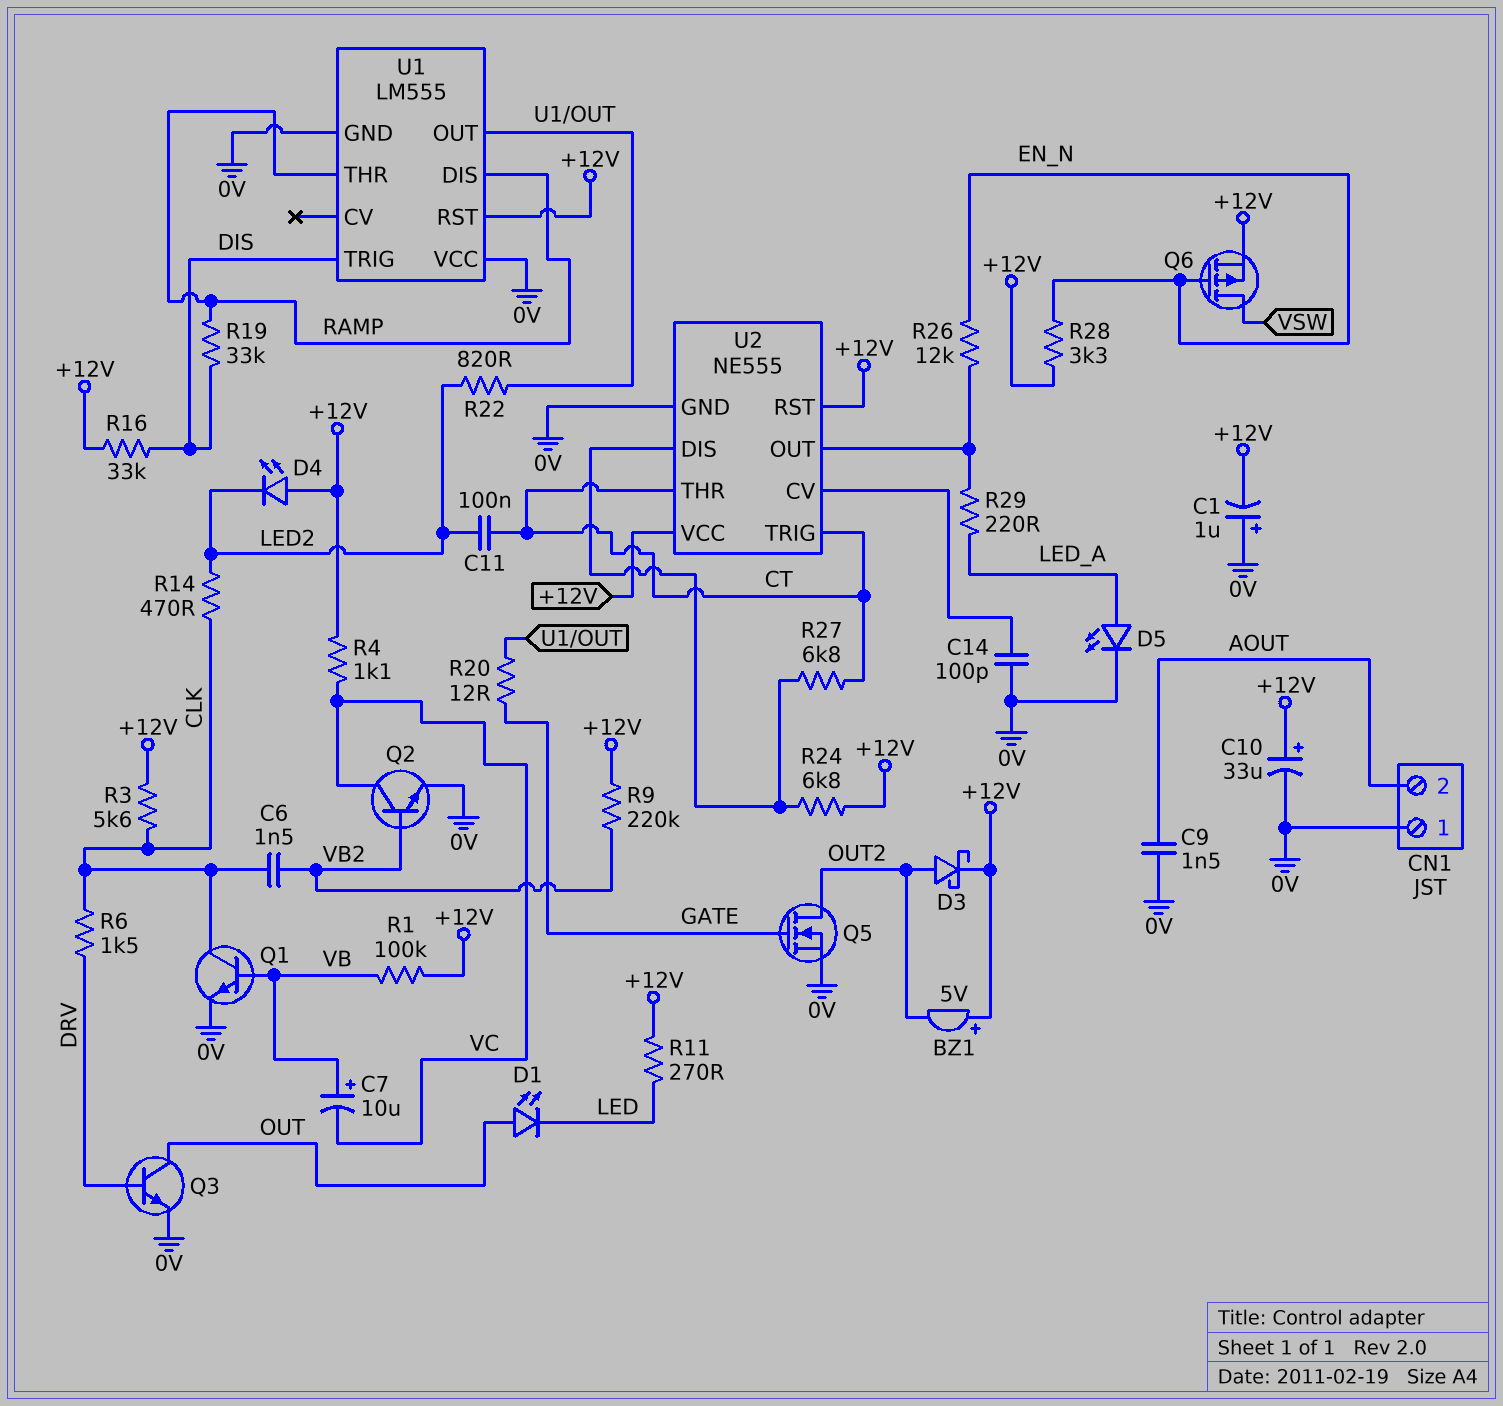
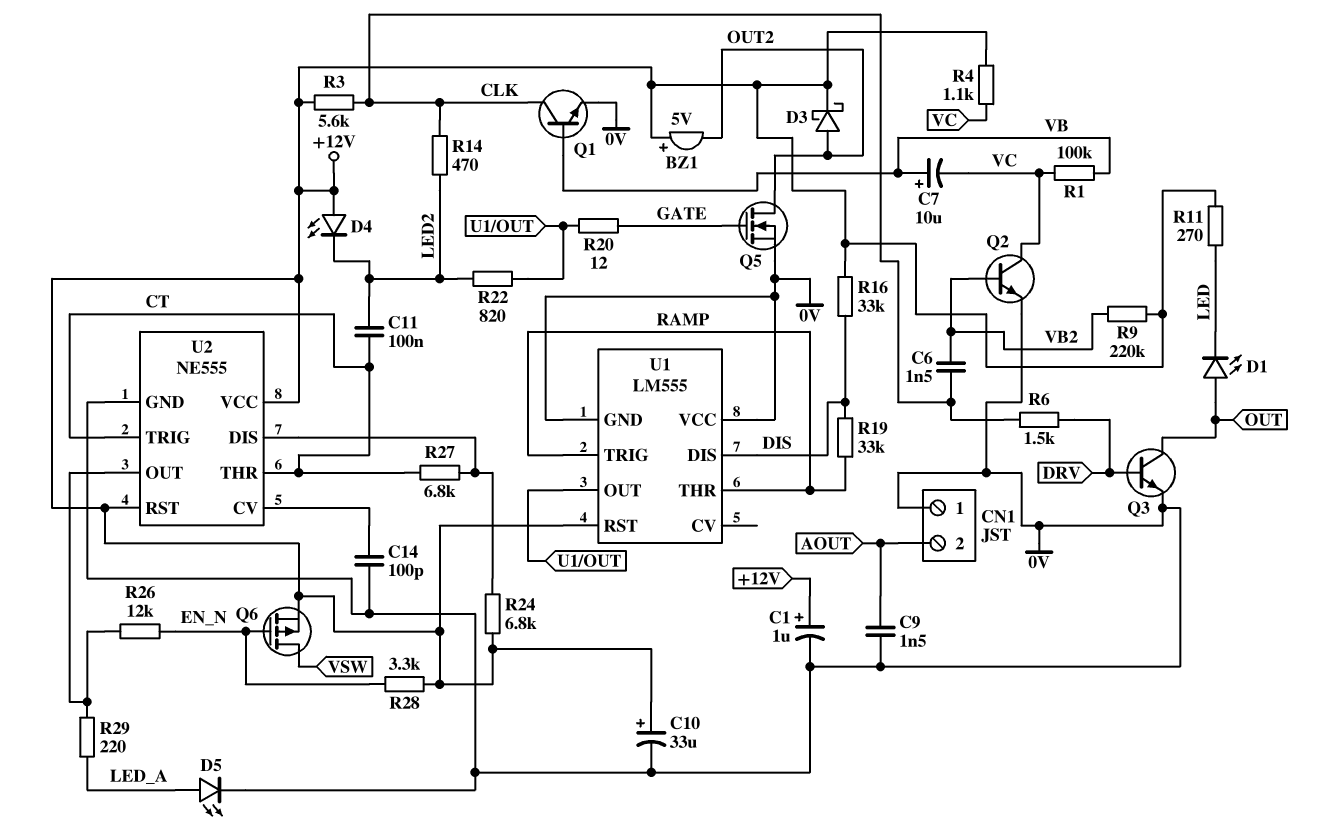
C1: 1uF (plus 0V, minus +12V) -> 1uF (plus +12V, minus 0V)
R1: 100k (+12V, VB) -> 100k (VB, VC)
U1 pin DIS: RAMP -> DIS
U1 pin TRIG: DIS -> RAMP

